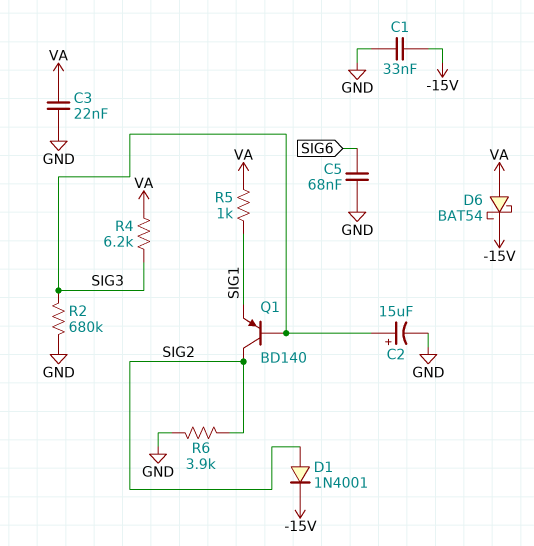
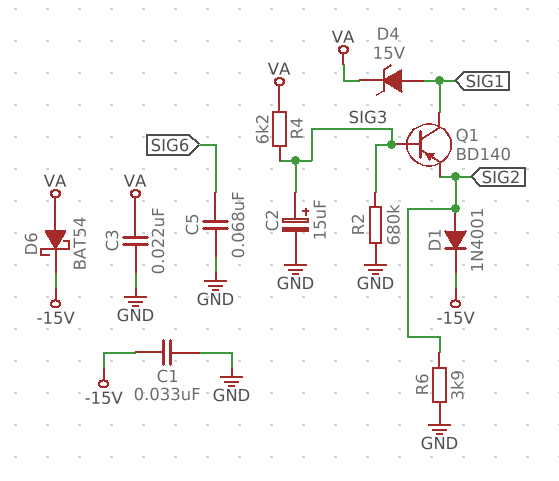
D4: none -> zener 15V (A SIG1, K VA)
Q1: PNP BD140 (B SIG3, C SIG2, E SIG1) -> PNP BD140 (B SIG3, C SIG1, E SIG2)
R5: 1k (SIG1, VA) -> none

